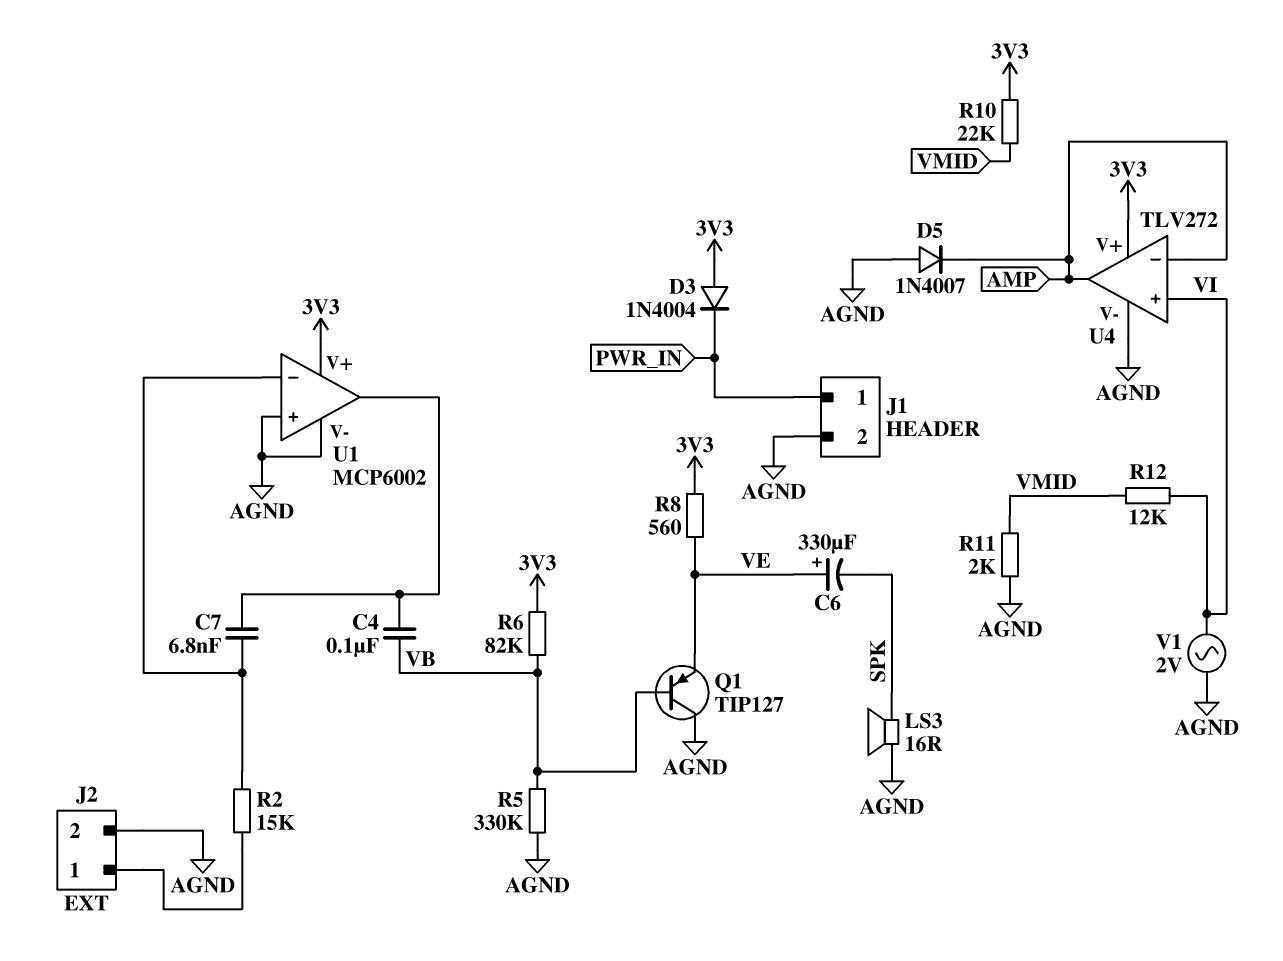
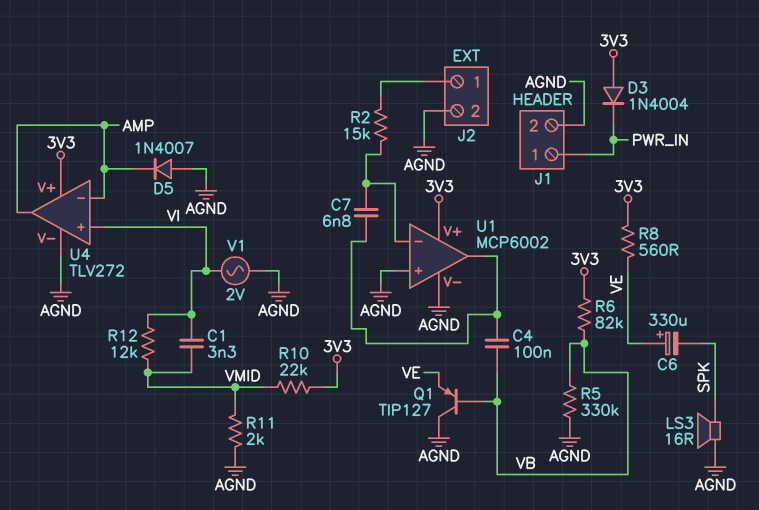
C1: none -> 3.3nF (VI, VMID)

